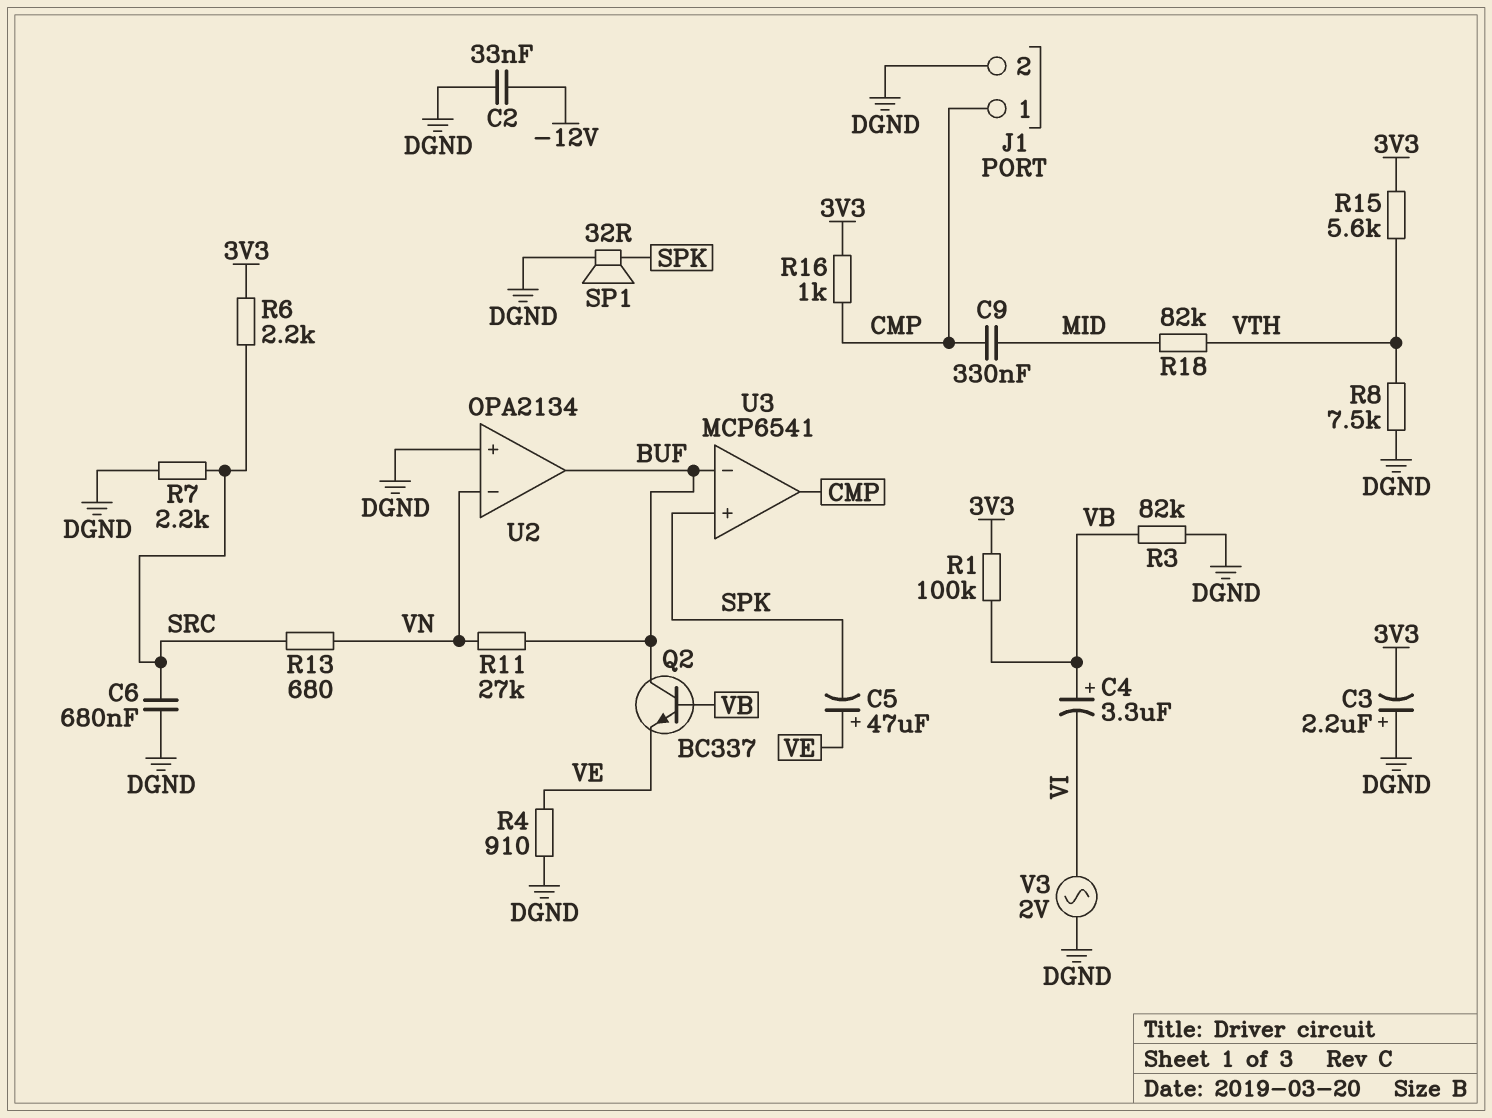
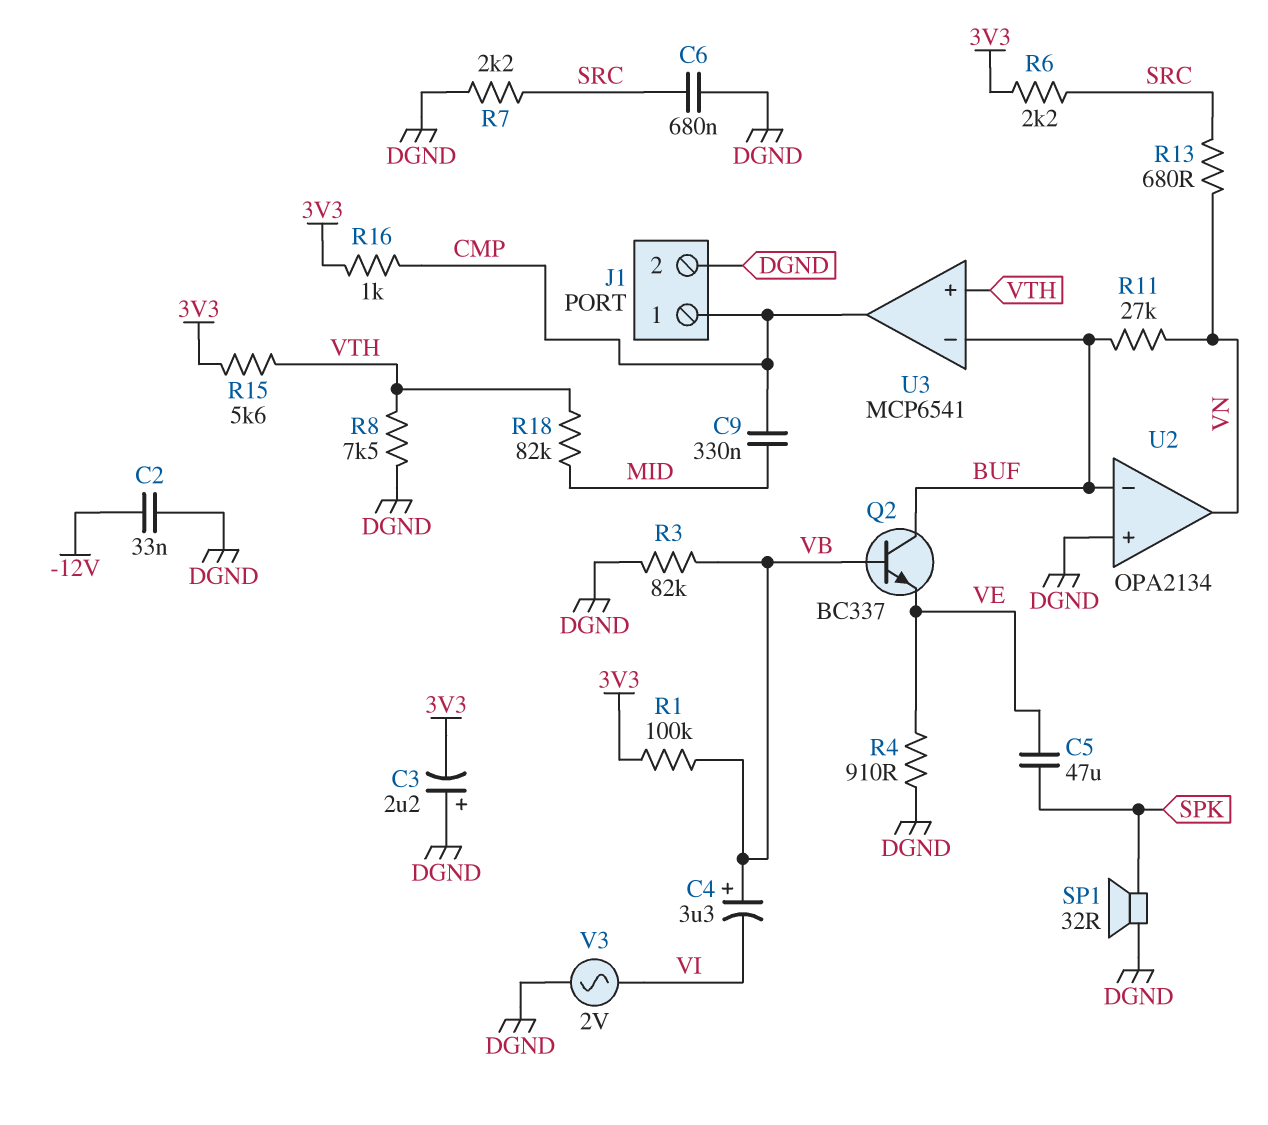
C5: 47uF (plus VE, minus SPK) -> 47uF (SPK, VE)
U2 pin in-: VN -> BUF
U2 pin out: BUF -> VN
U3 pin in+: SPK -> VTH

